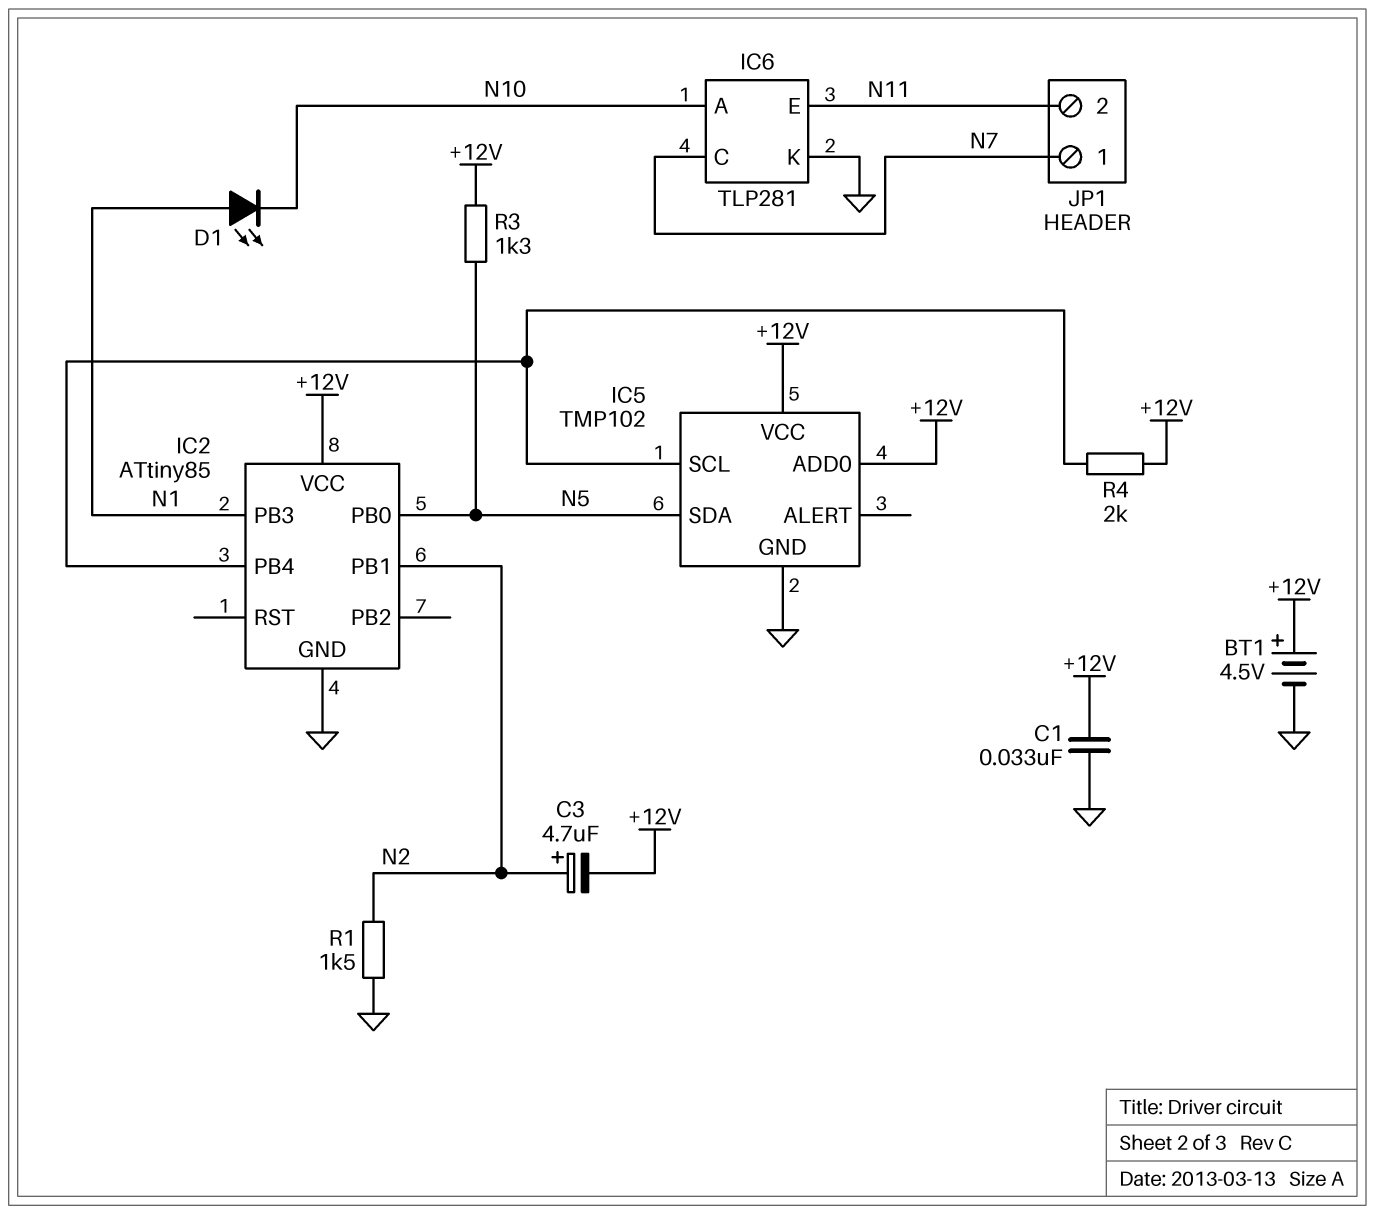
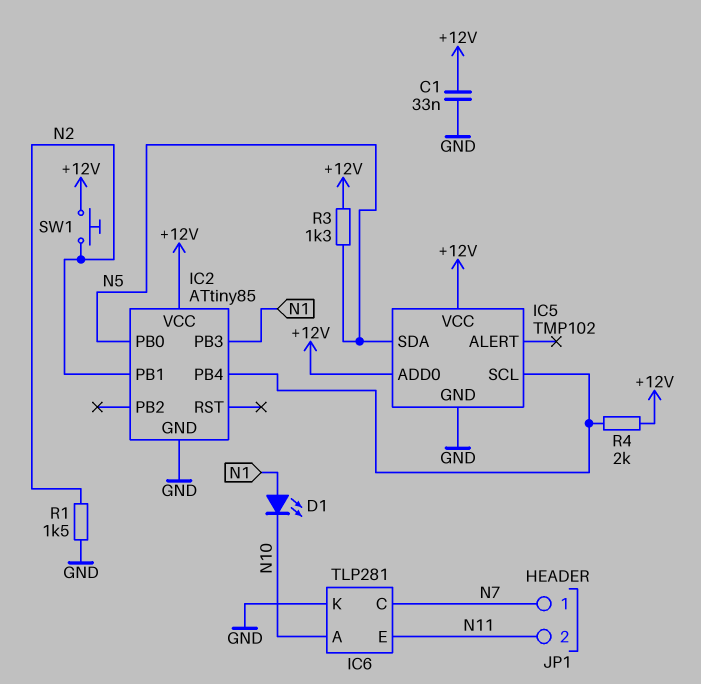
BT1: 4.5V (plus +12V, minus GND) -> none
C3: 4.7uF (plus N2, minus +12V) -> none
SW1: none -> button (+12V, N2)

